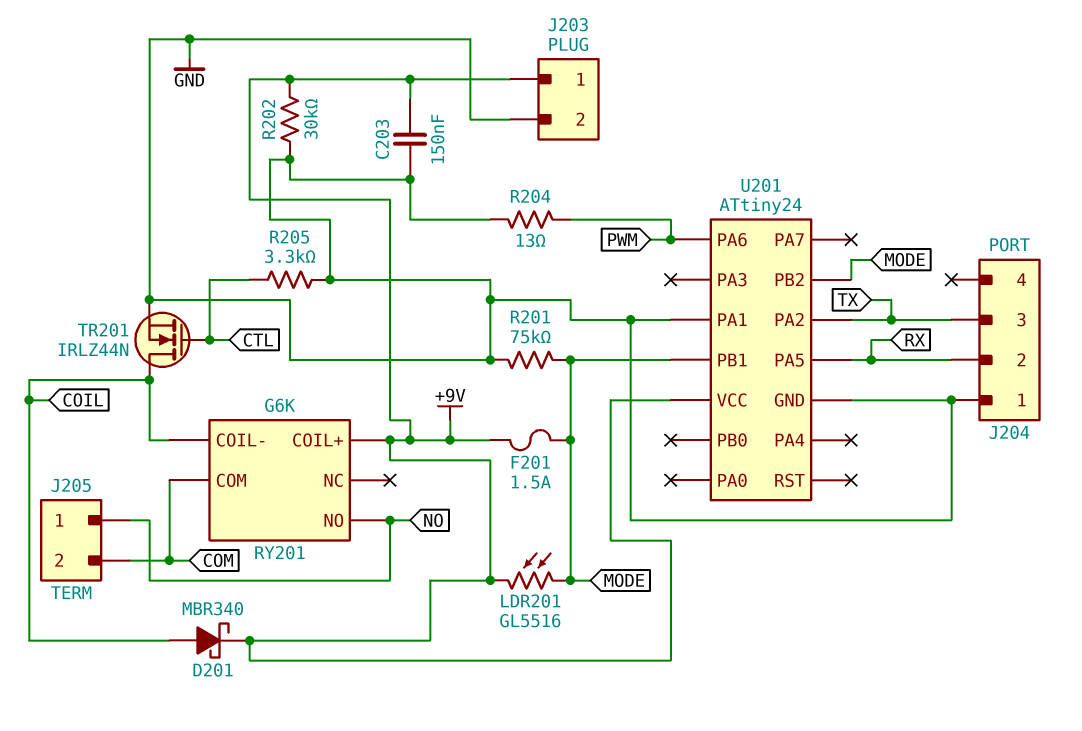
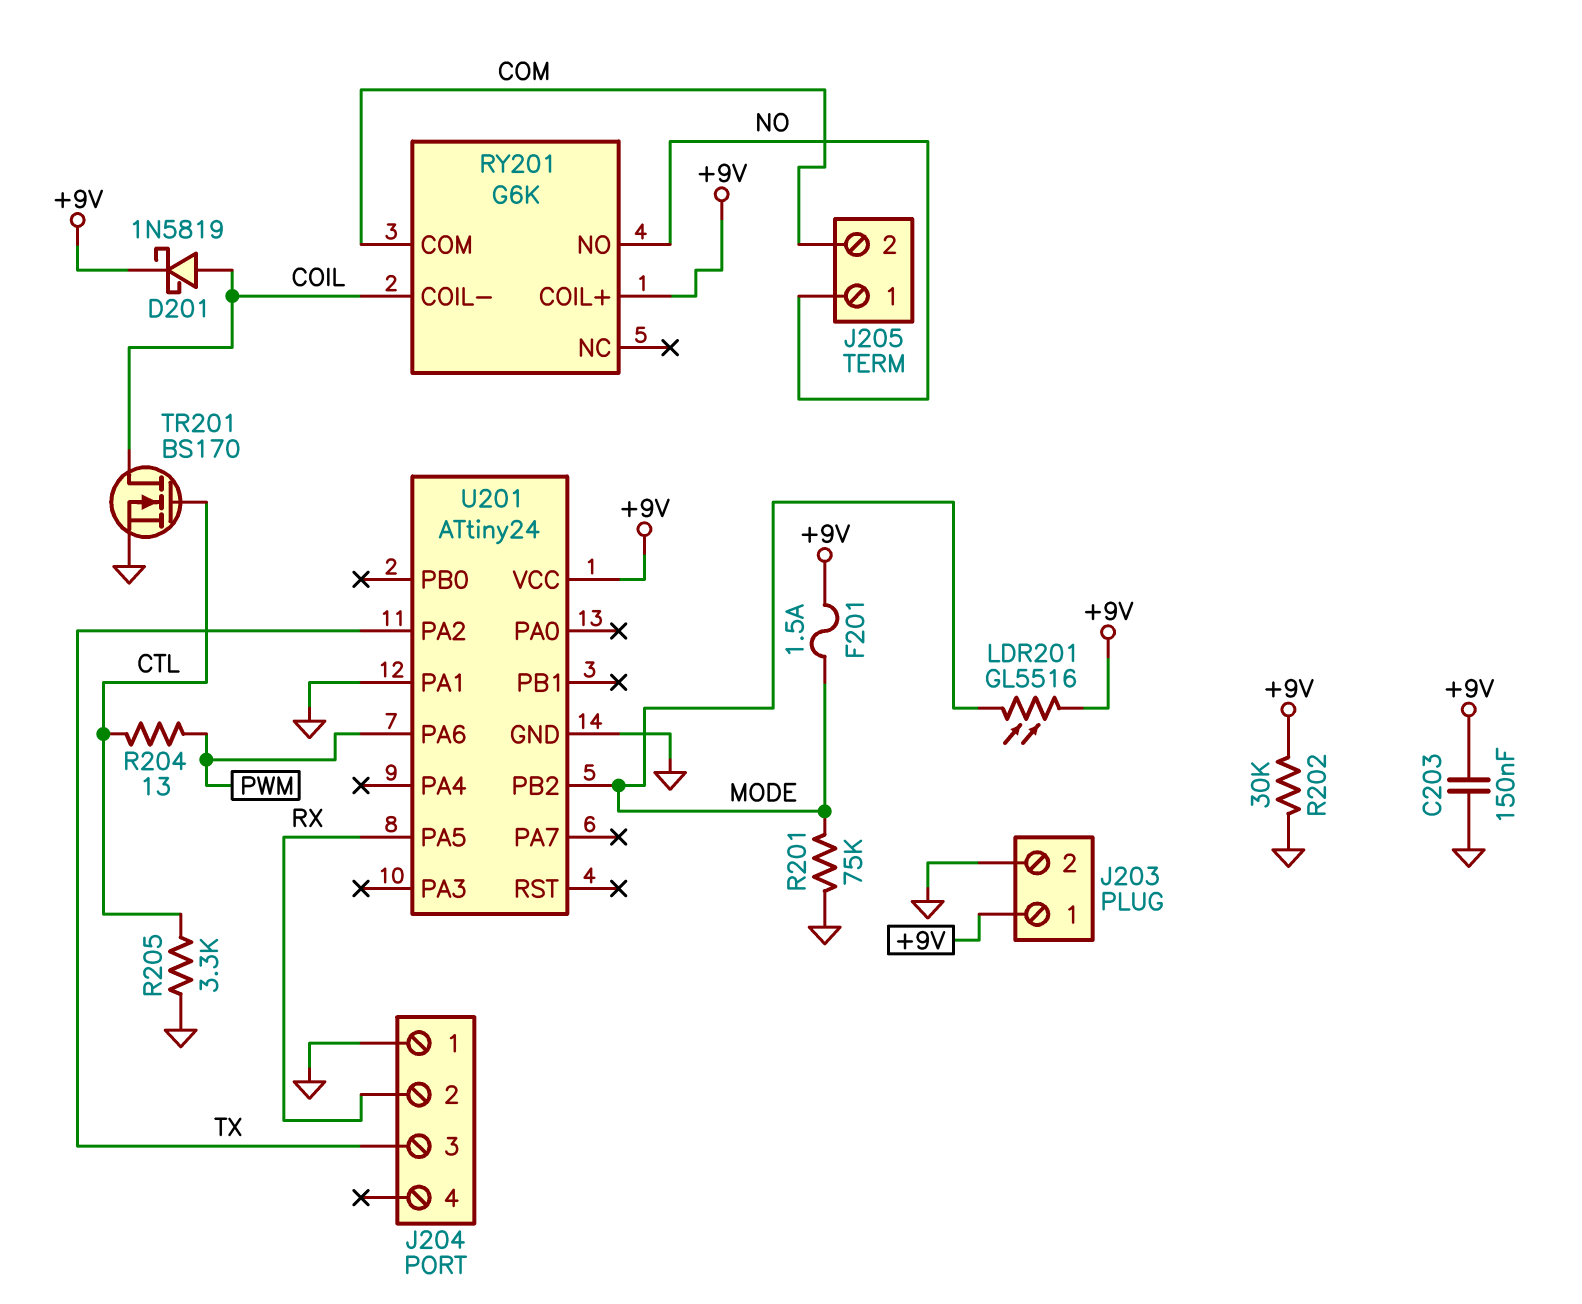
D201: schottky MBR340 (A COIL, K +9V) -> schottky 1N5819 (A COIL, K +9V)
R204: 13 (GND, PWM) -> 13 (CTL, PWM)
TR201: NMOS IRLZ44N (G CTL, D COIL, S GND) -> NMOS BS170 (G CTL, D COIL, S GND)
U201 pin PB1: MODE -> none

